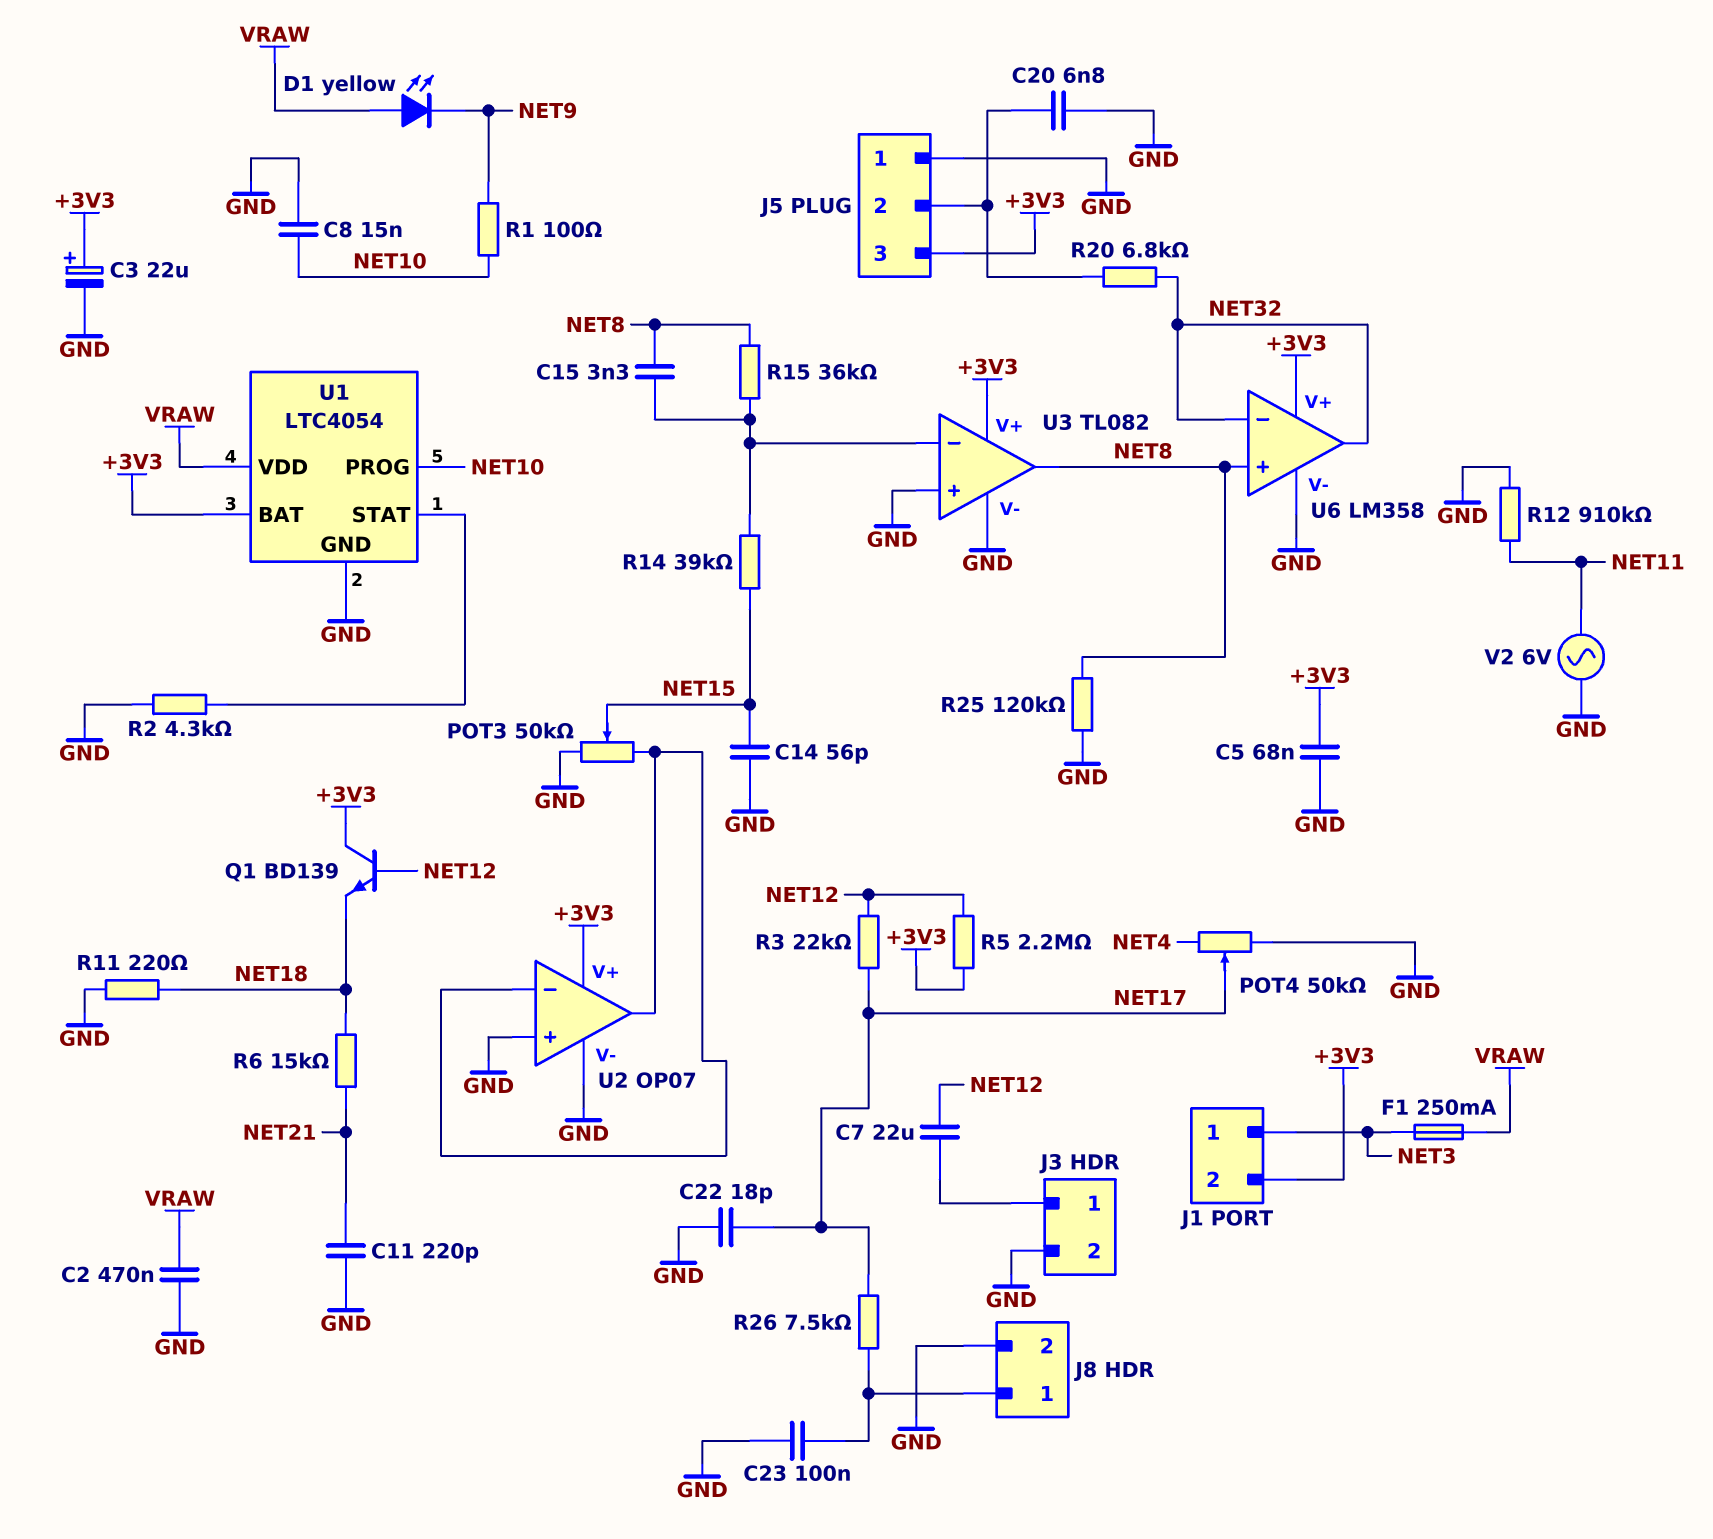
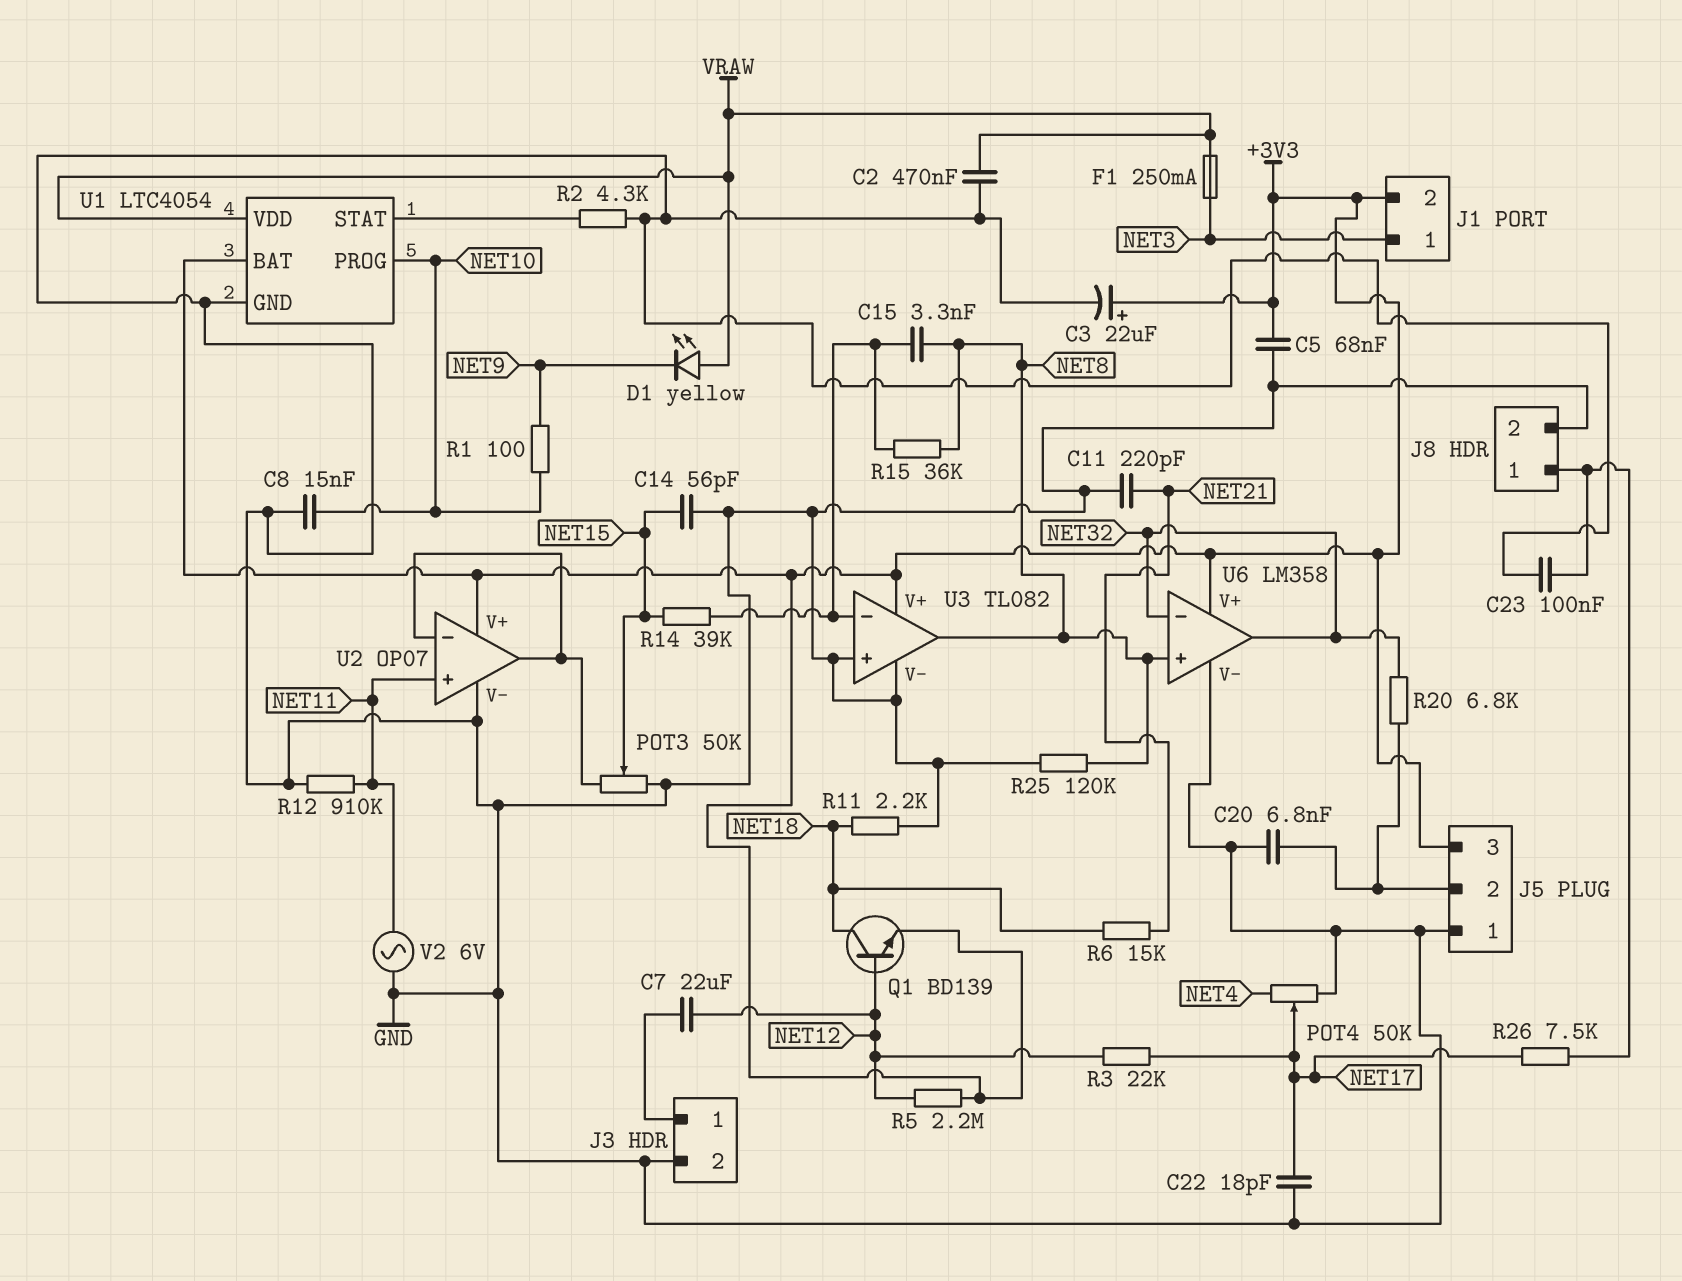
Q1: NPN BD139 (B NET12, C +3V3, E NET18) -> NPN BD139 (B NET12, C NET18, E +3V3)
R11: 220 (GND, NET18) -> 2.2k (GND, NET18)
U2 pin in+: GND -> NET11

